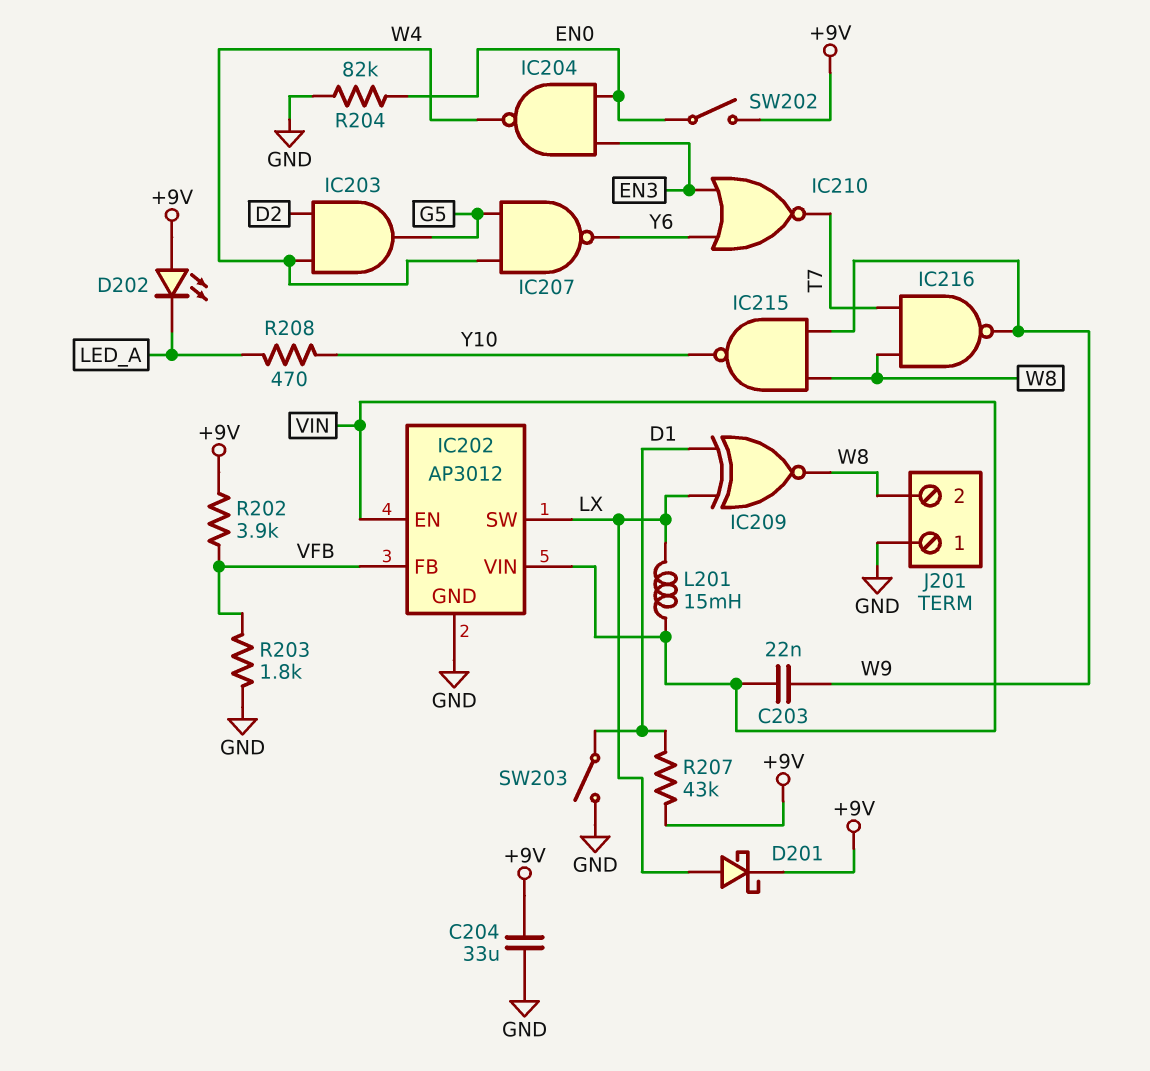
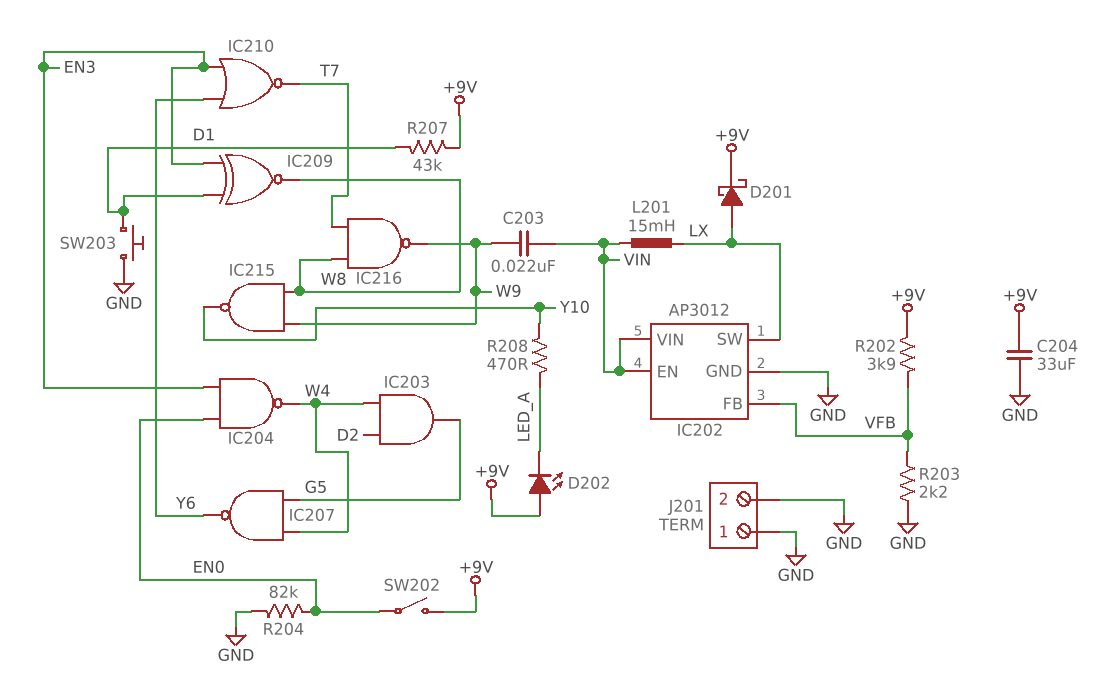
IC209: XNOR (in D1, in LX, out W8) -> XNOR (in D1, in EN3, out W8)
J201 pin 2: W8 -> GND
R203: 1.8k (GND, VFB) -> 2.2k (GND, VFB)
SW203: switch (D1, GND) -> button (D1, GND)

